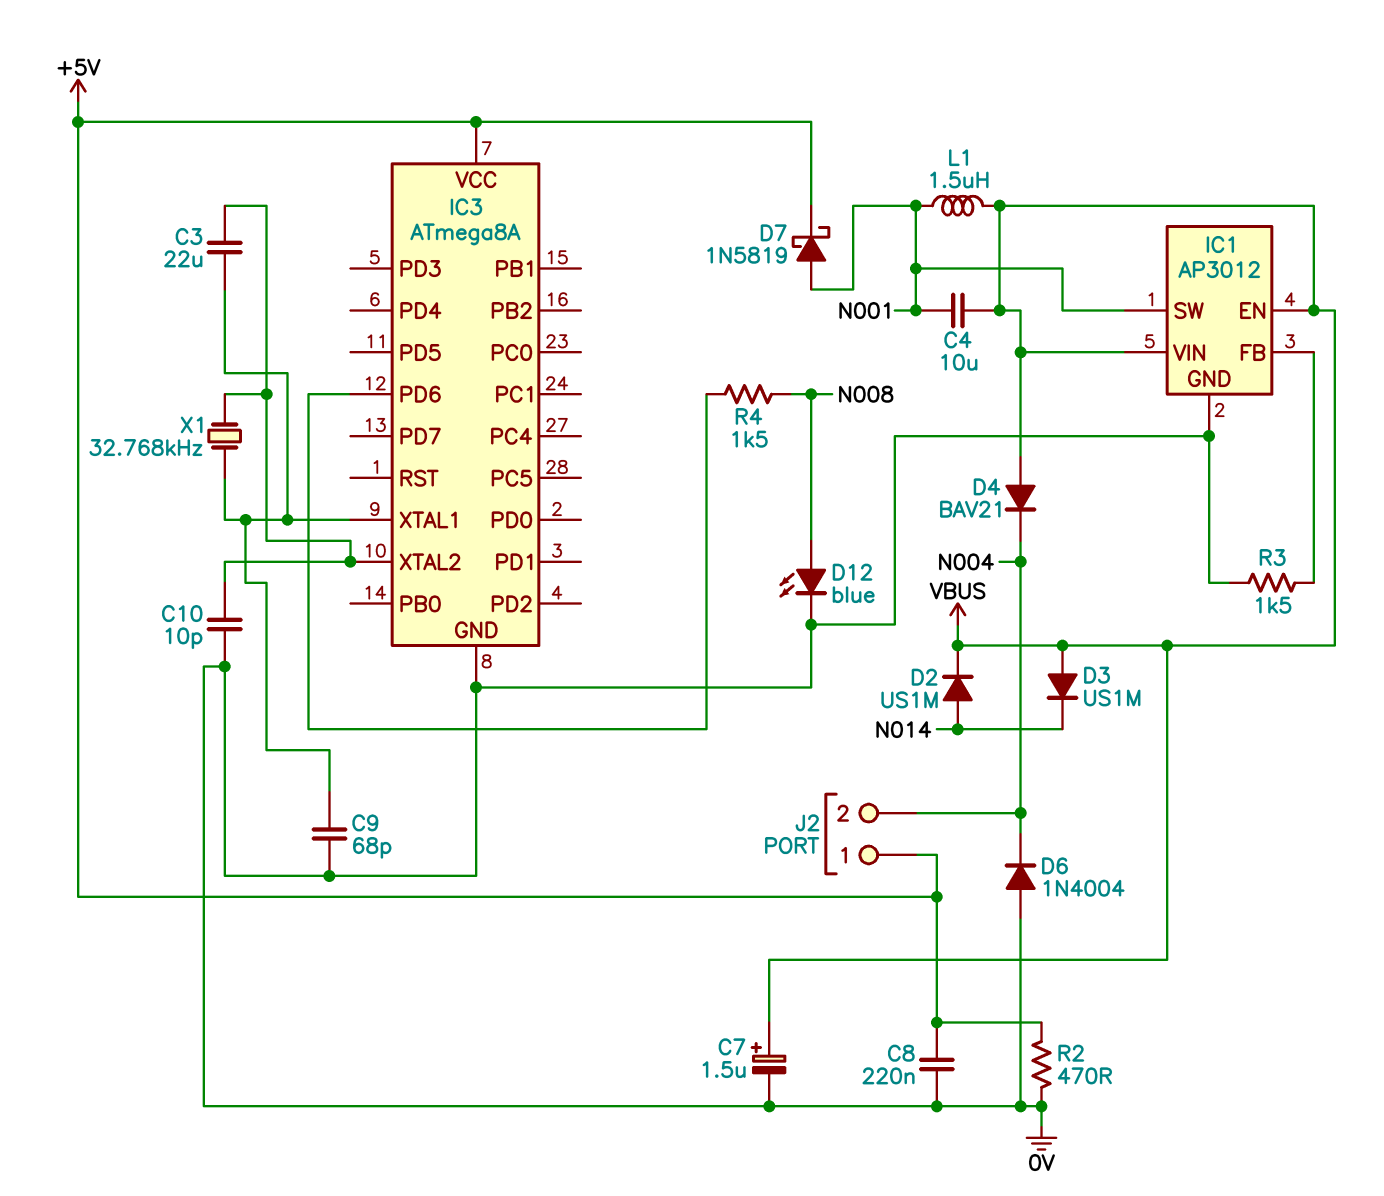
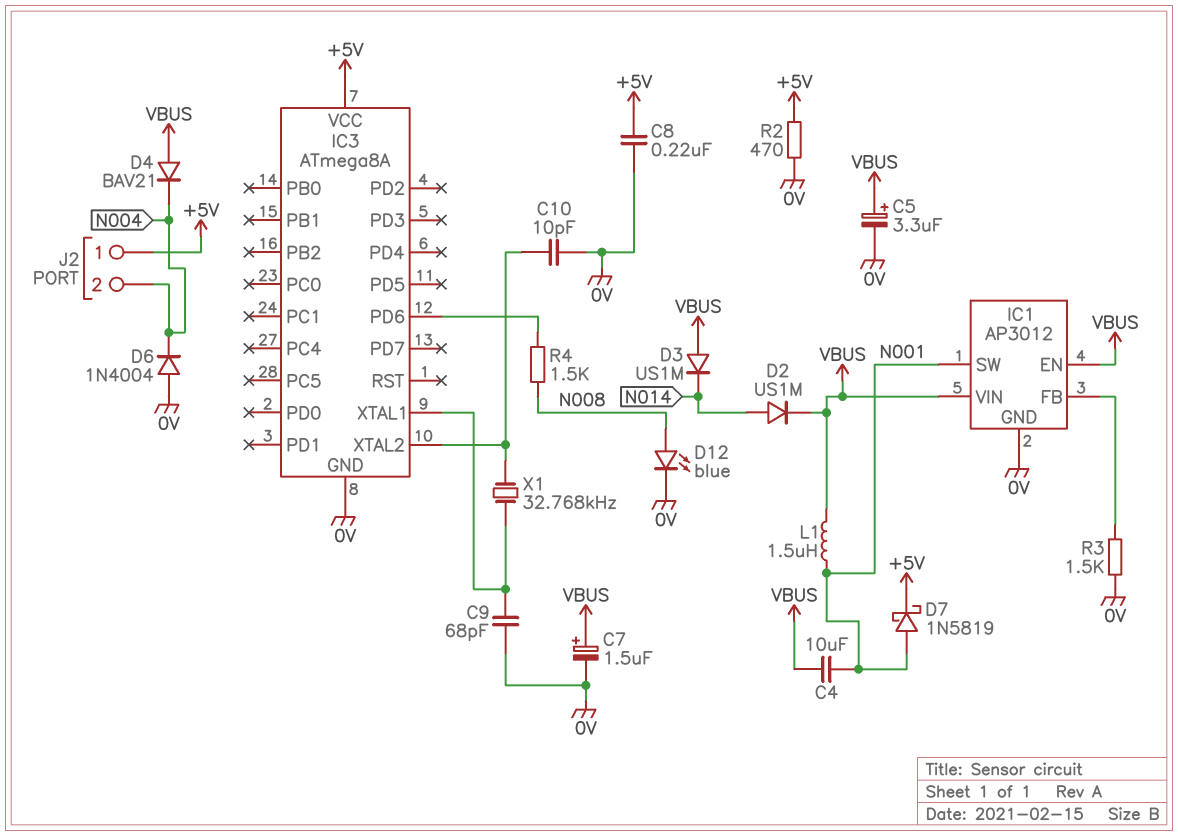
C3: 22uF (IC3/XTAL1, IC3/XTAL2) -> none
C5: none -> 3.3uF (plus VBUS, minus 0V)

